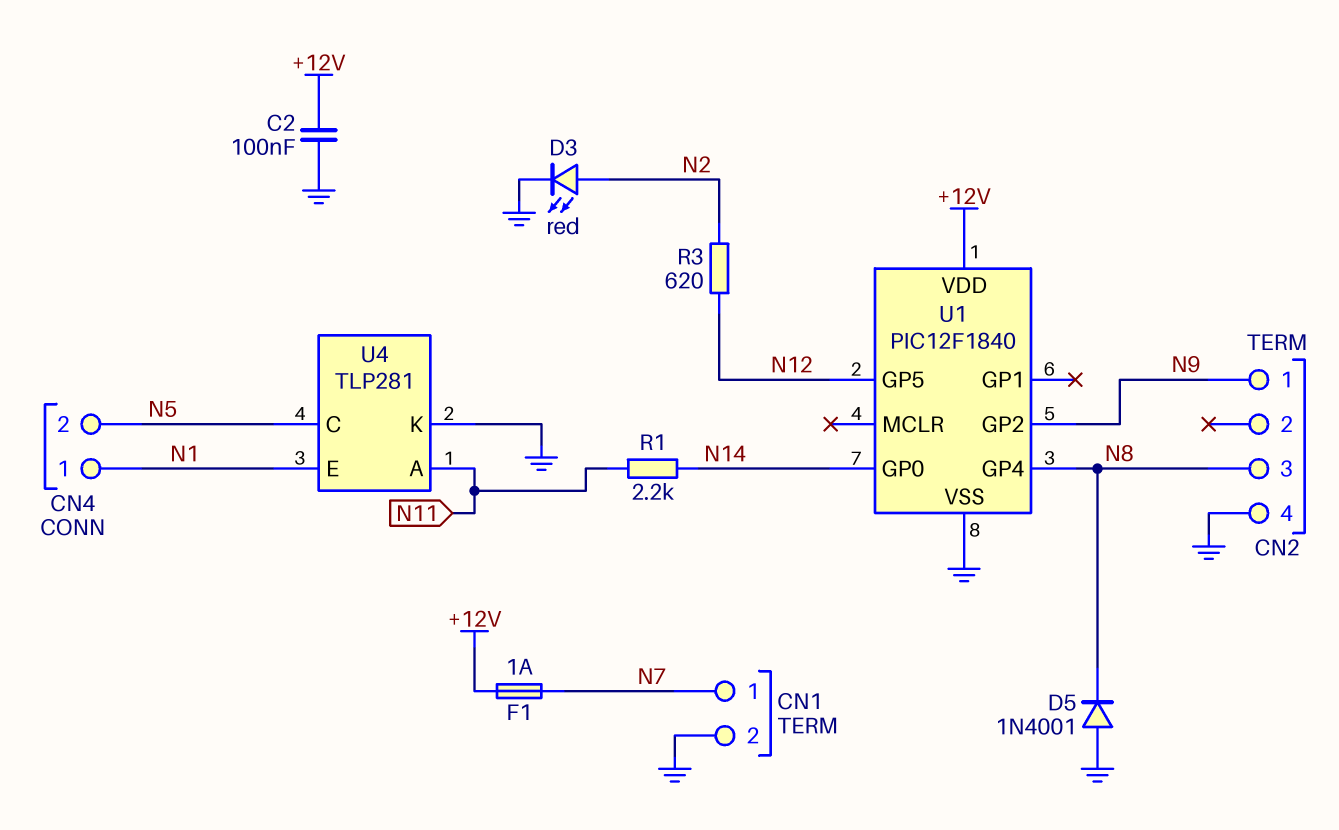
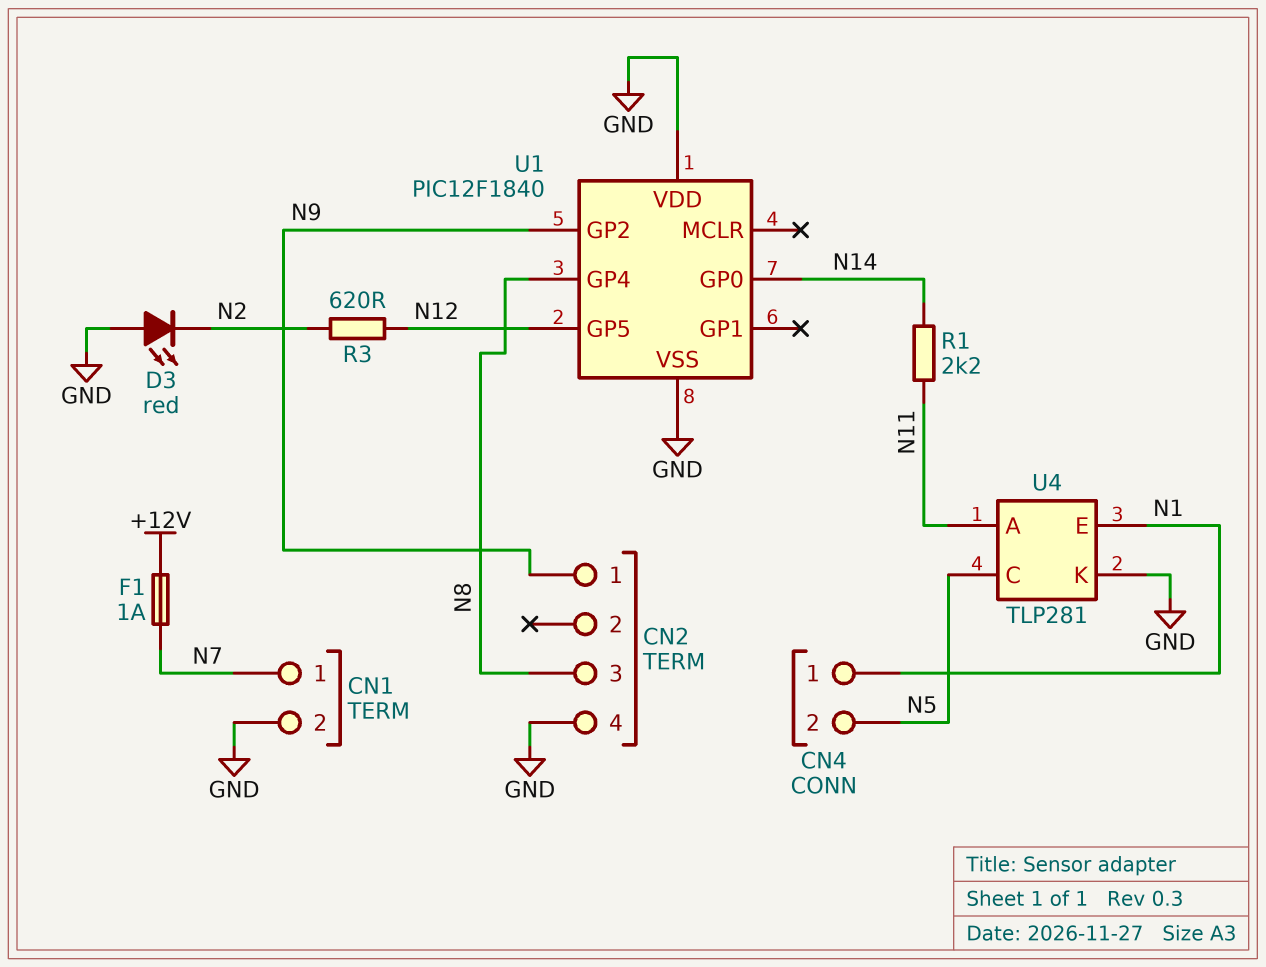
C2: 100nF (+12V, GND) -> none
D3: LED red (A N2, K GND) -> LED red (A GND, K N2)
D5: diode 1N4001 (A GND, K N8) -> none
U1 pin VDD: +12V -> GND

